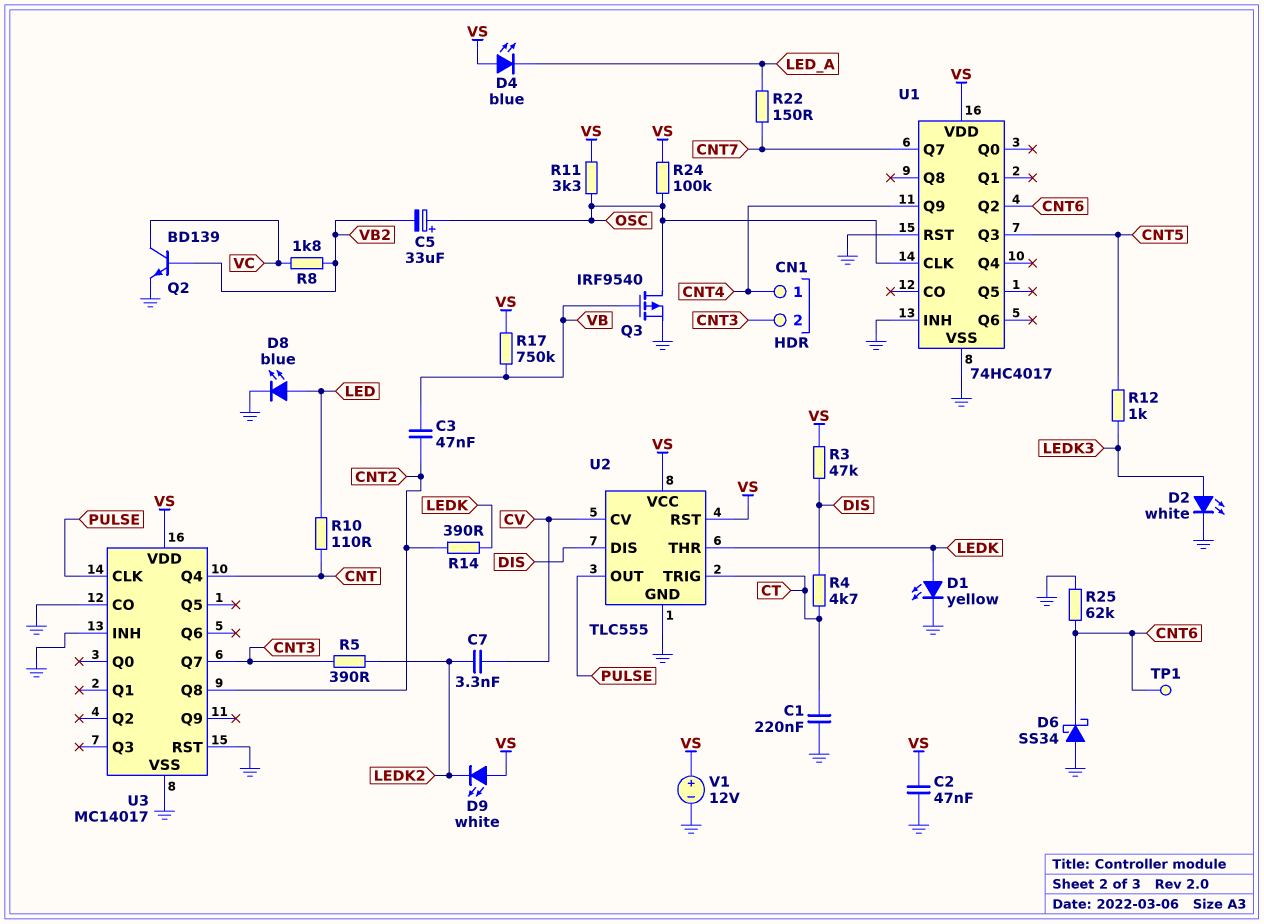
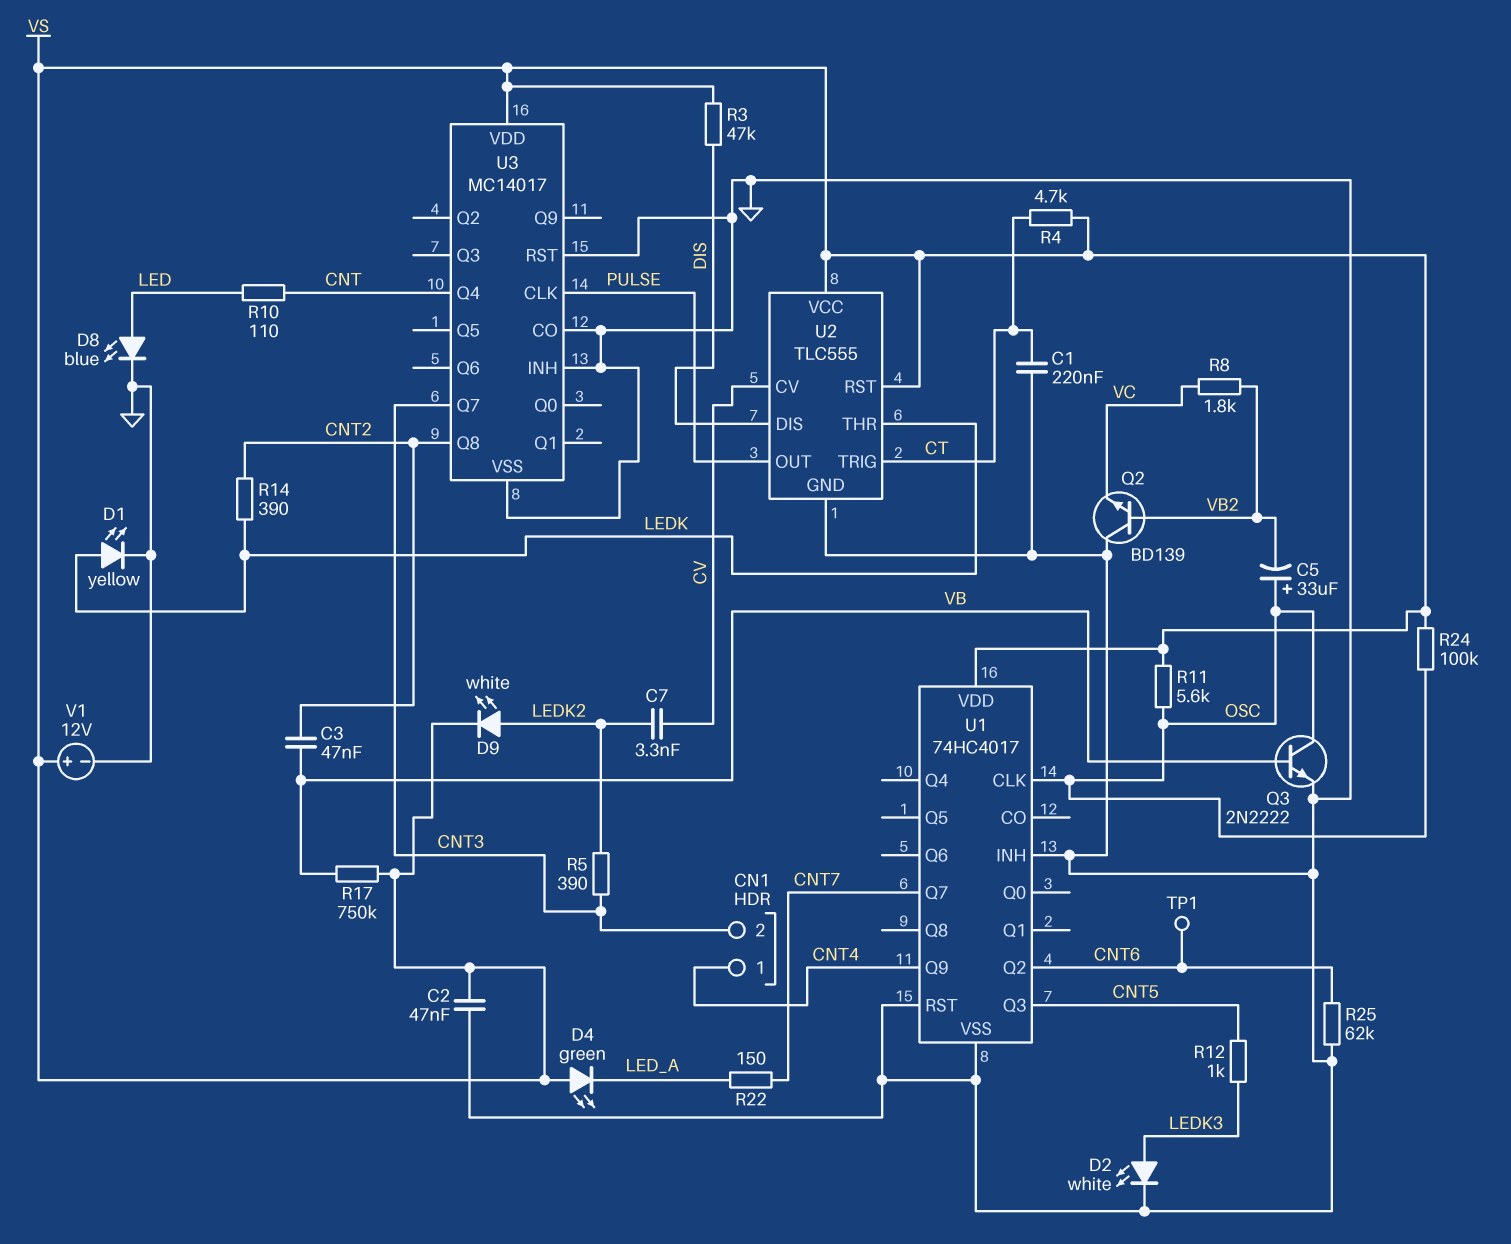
D4: LED blue (A VS, K LED_A) -> LED green (A VS, K LED_A)
D6: schottky SS34 (A GND, K CNT6) -> none
D9: LED white (A VS, K LEDK2) -> LED white (A LEDK2, K VS)
Q2: NPN BD139 (B VB2, C VC, E GND) -> NPN BD139 (B VB2, C GND, E VC)
Q3: PMOS IRF9540 (G VB, D OSC, S GND) -> NPN 2N2222 (B VB, C OSC, E GND)
R4: 4.7k (CT, DIS) -> 4.7k (CT, VS)
R11: 3.3k (OSC, VS) -> 5.6k (OSC, VS)

